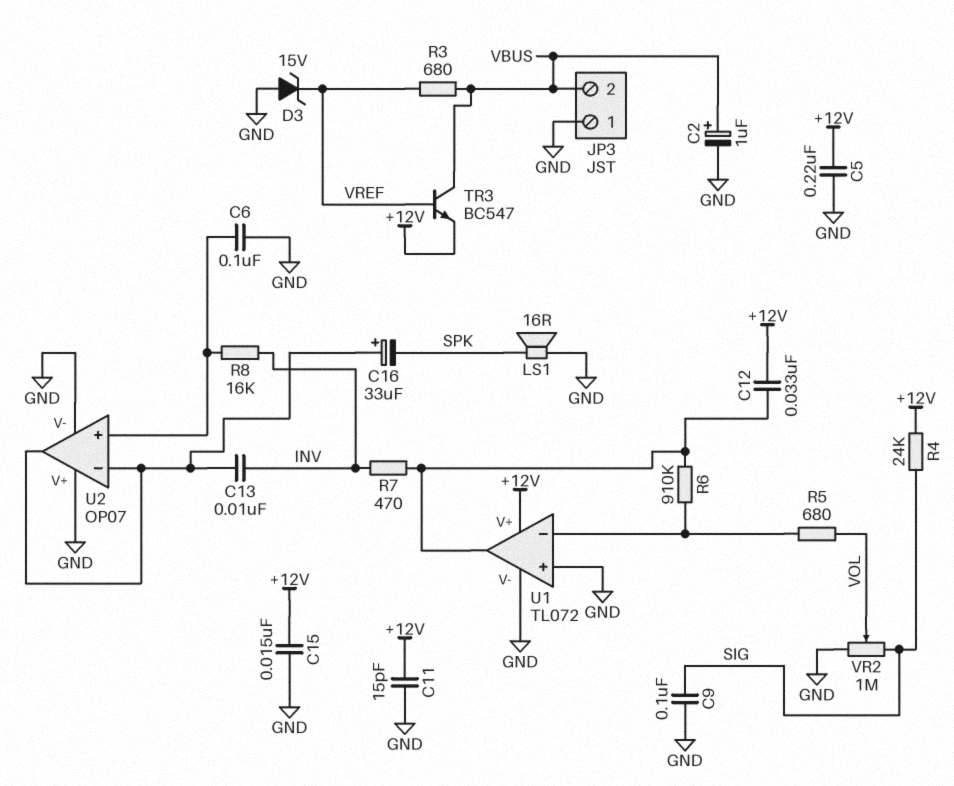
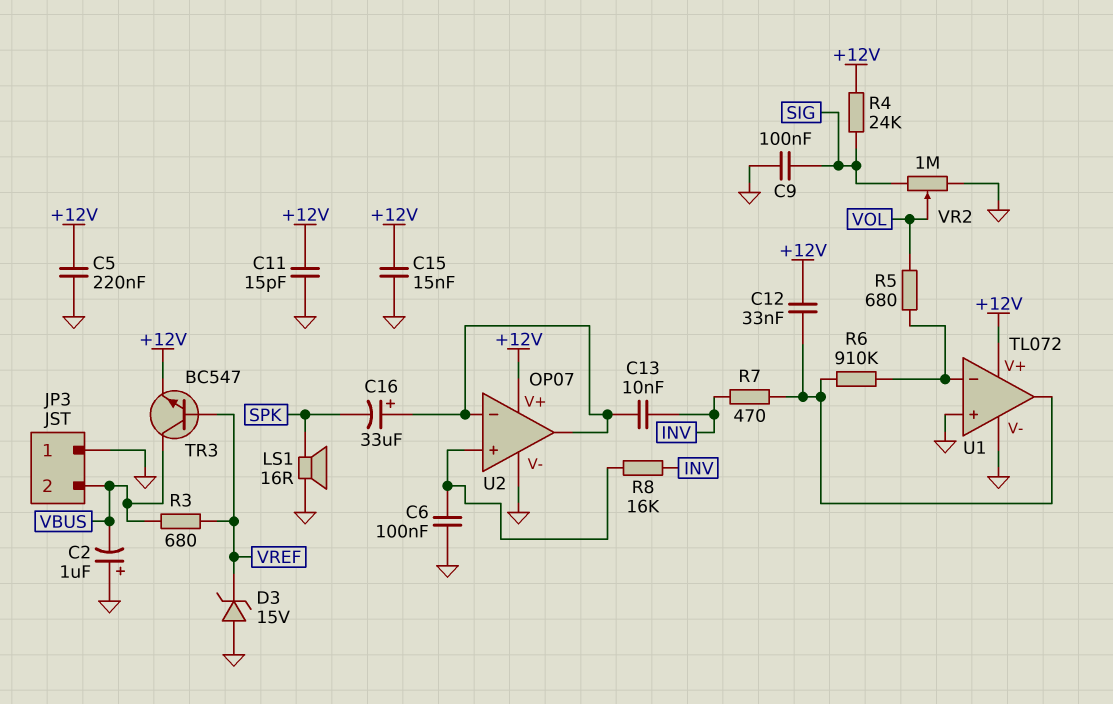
C2: 1uF (plus VBUS, minus GND) -> 1uF (plus GND, minus VBUS)
U2 pin V+: GND -> +12V

